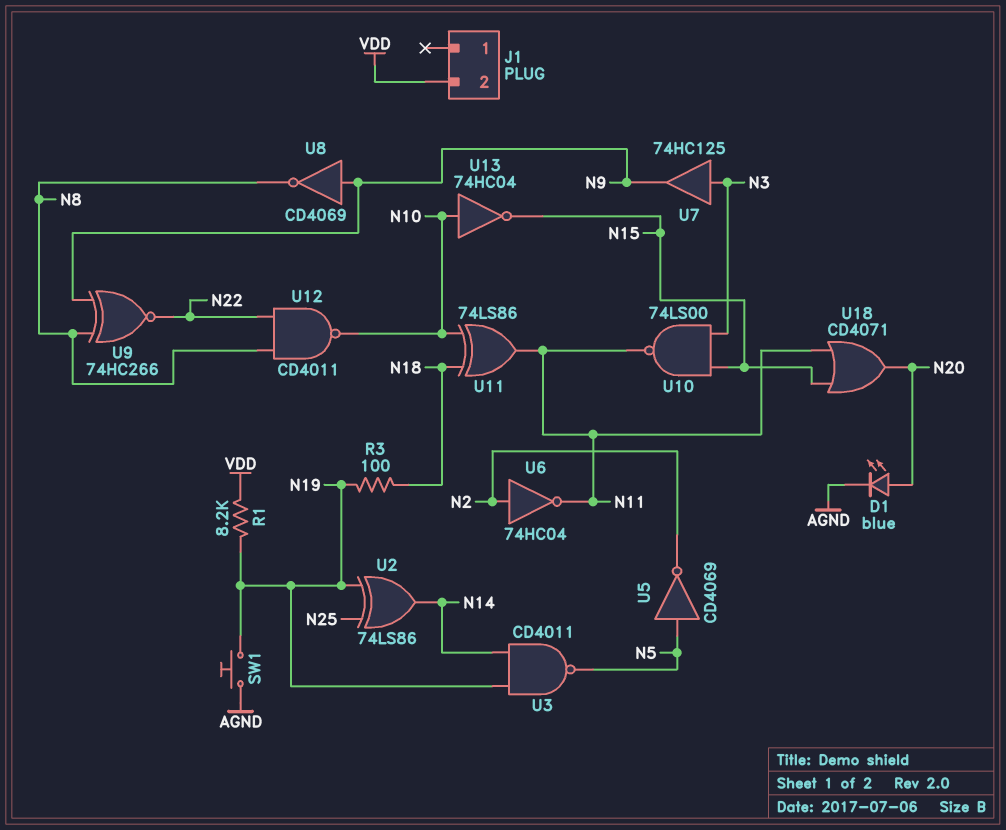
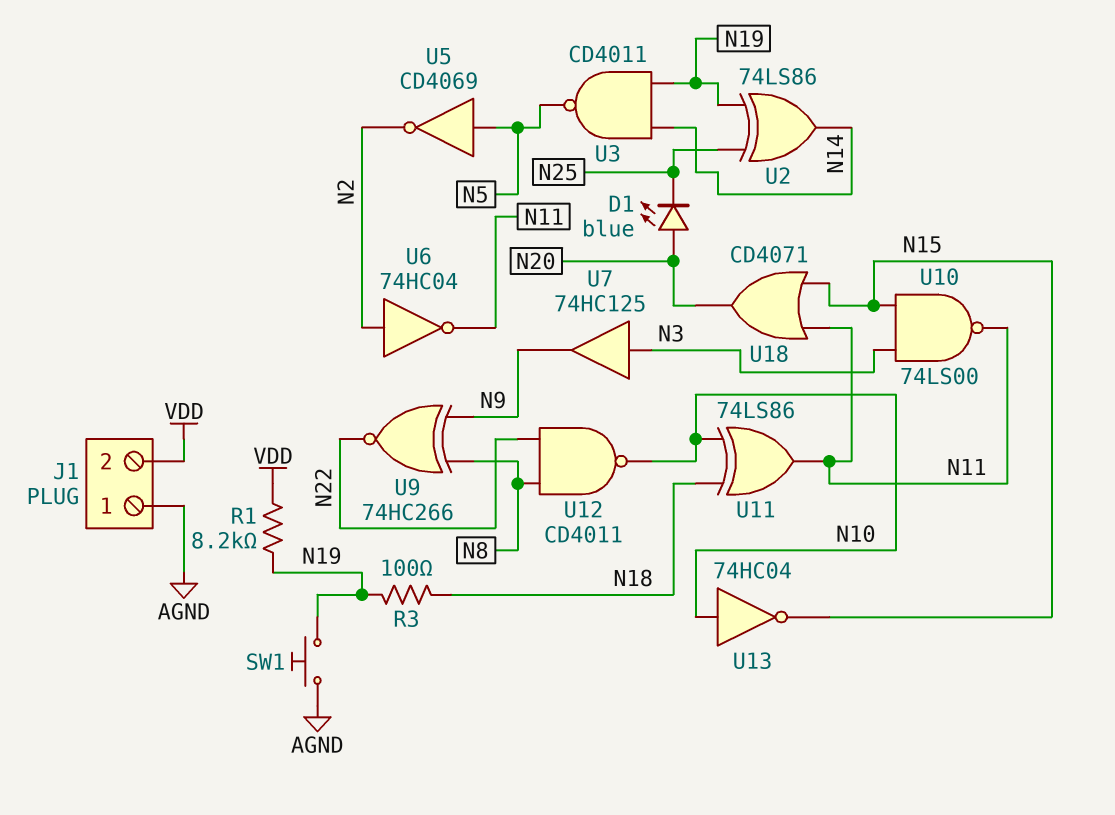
D1: LED blue (A N20, K AGND) -> LED blue (A N20, K N25)
J1 pin 1: none -> AGND
U8: NOT CD4069 (in N9, out N8) -> none

